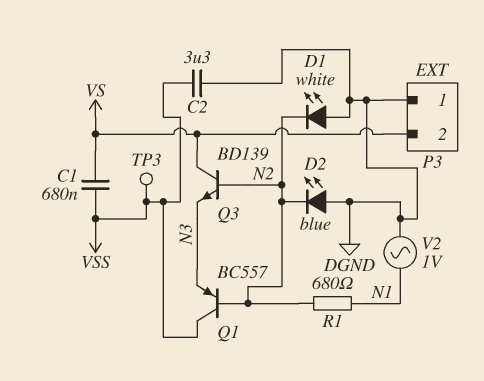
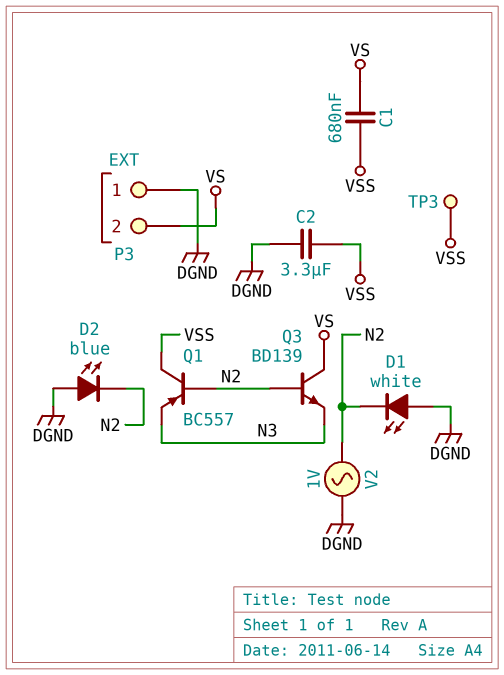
R1: 680 (N1, N2) -> none
V2: AC 1V (DGND, N1) -> AC 1V (DGND, N2)

